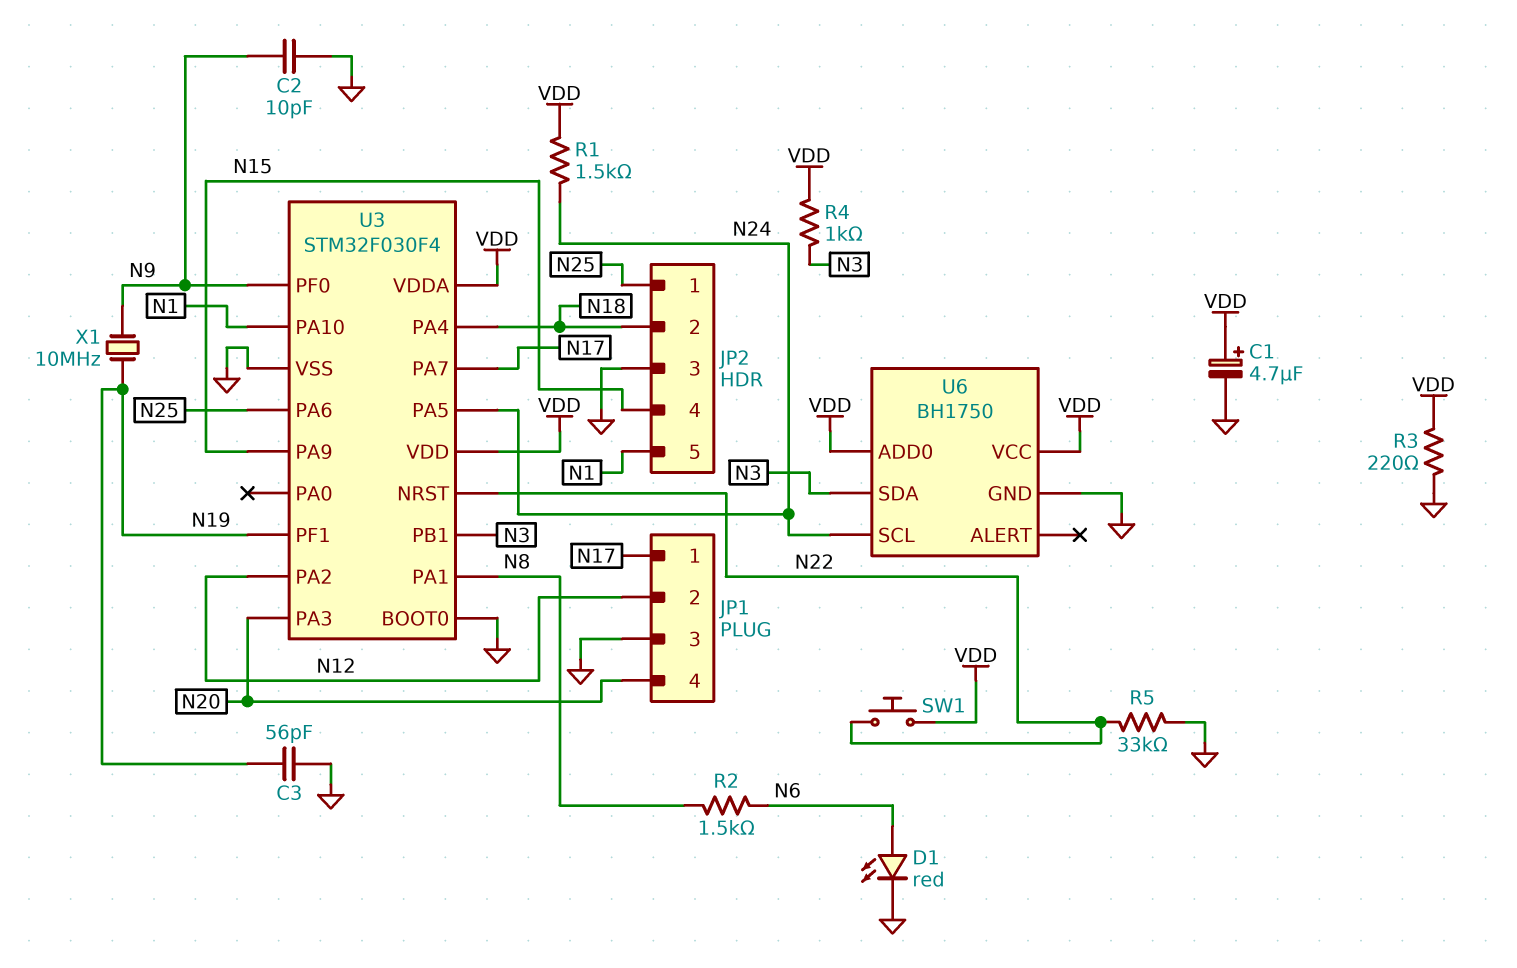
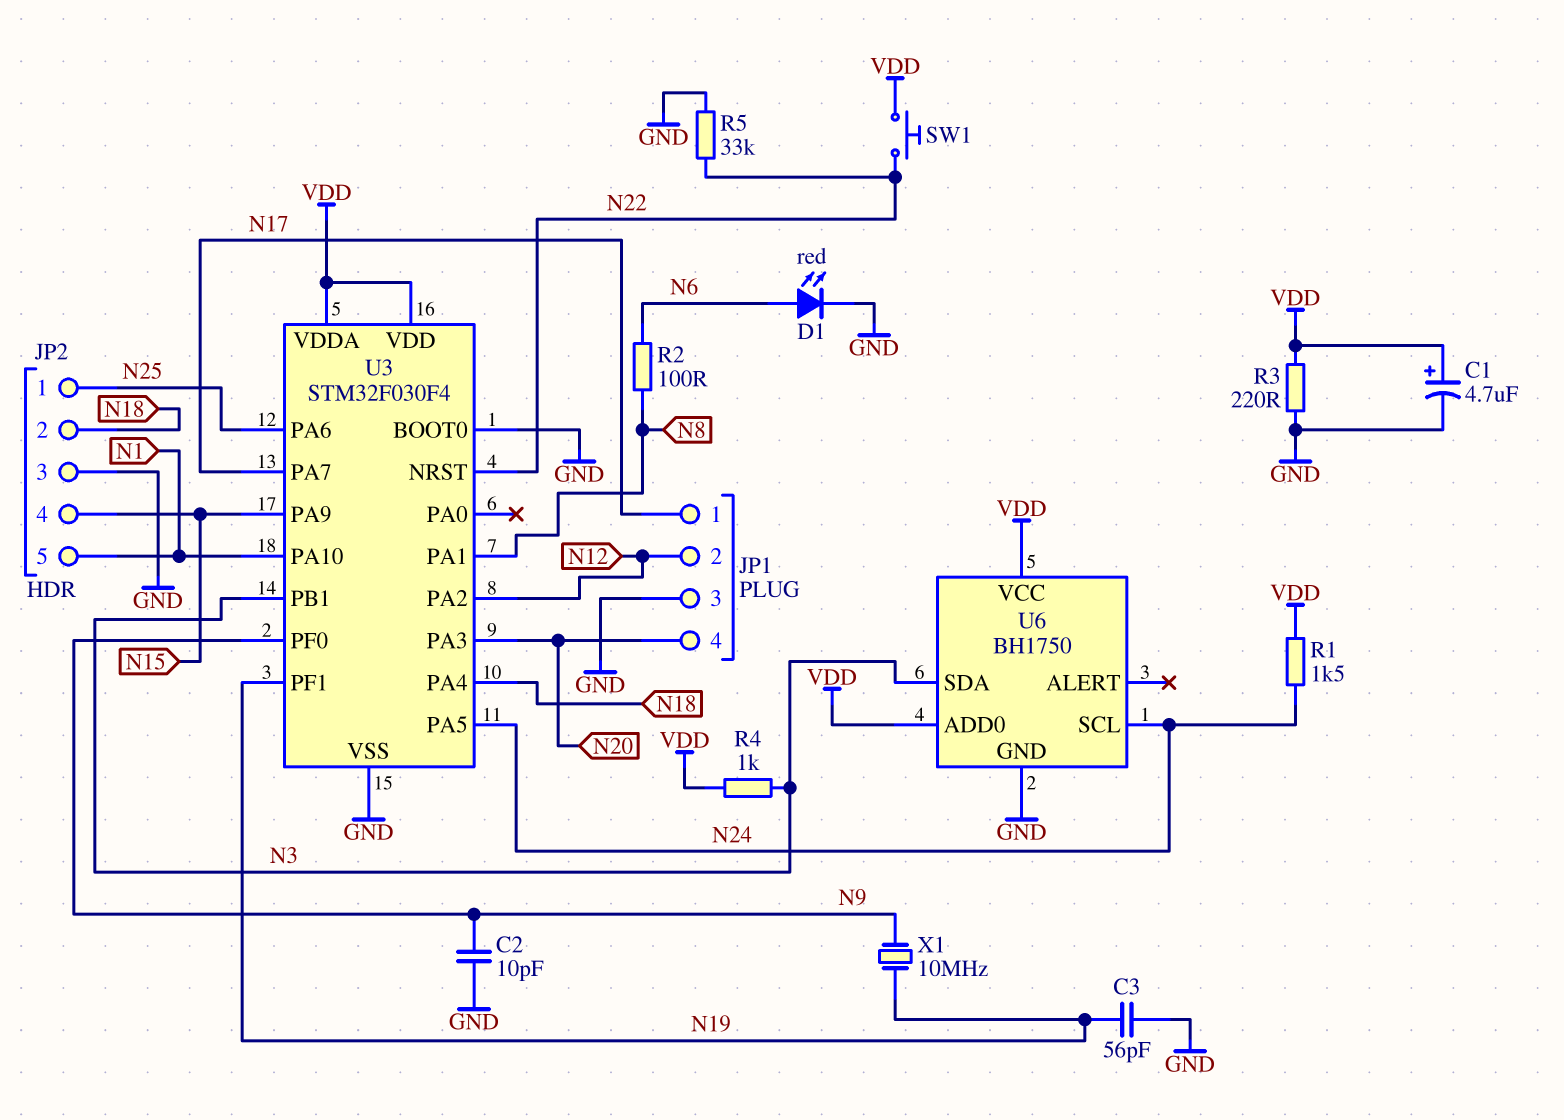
R2: 1.5k (N6, N8) -> 100 (N6, N8)

